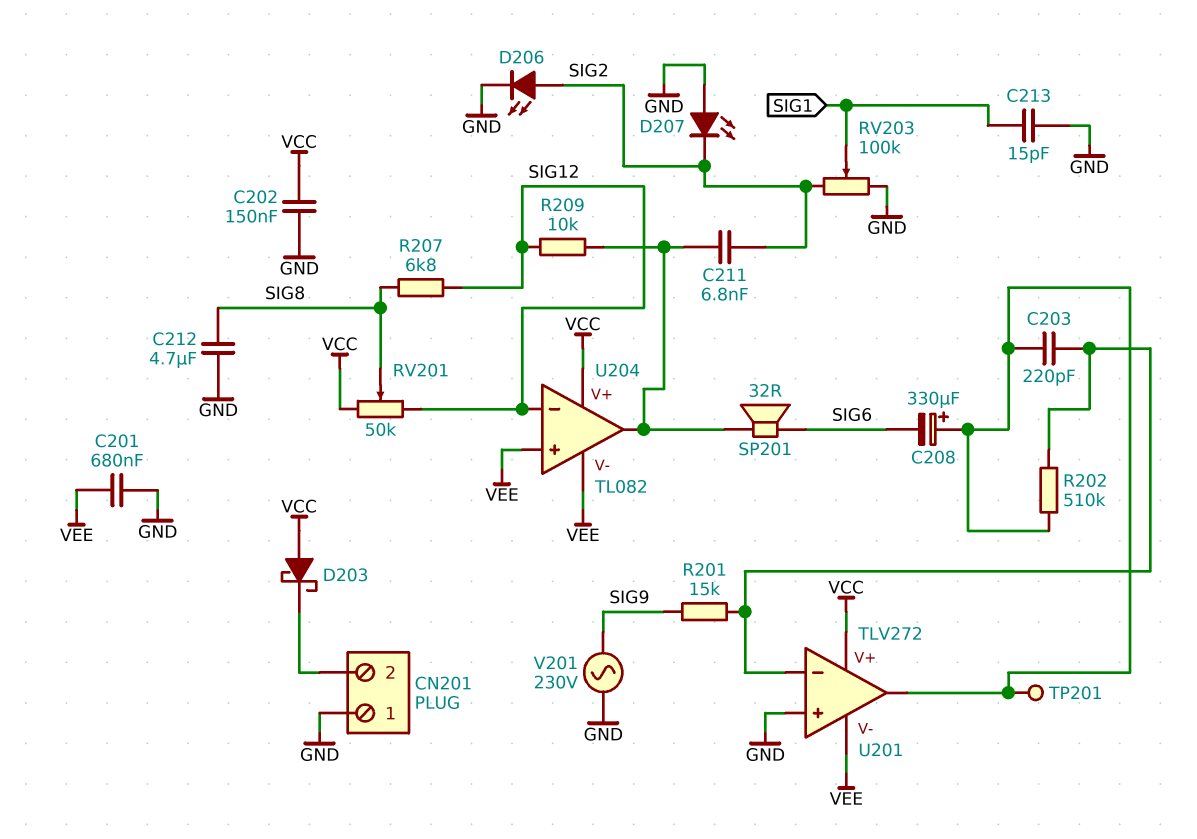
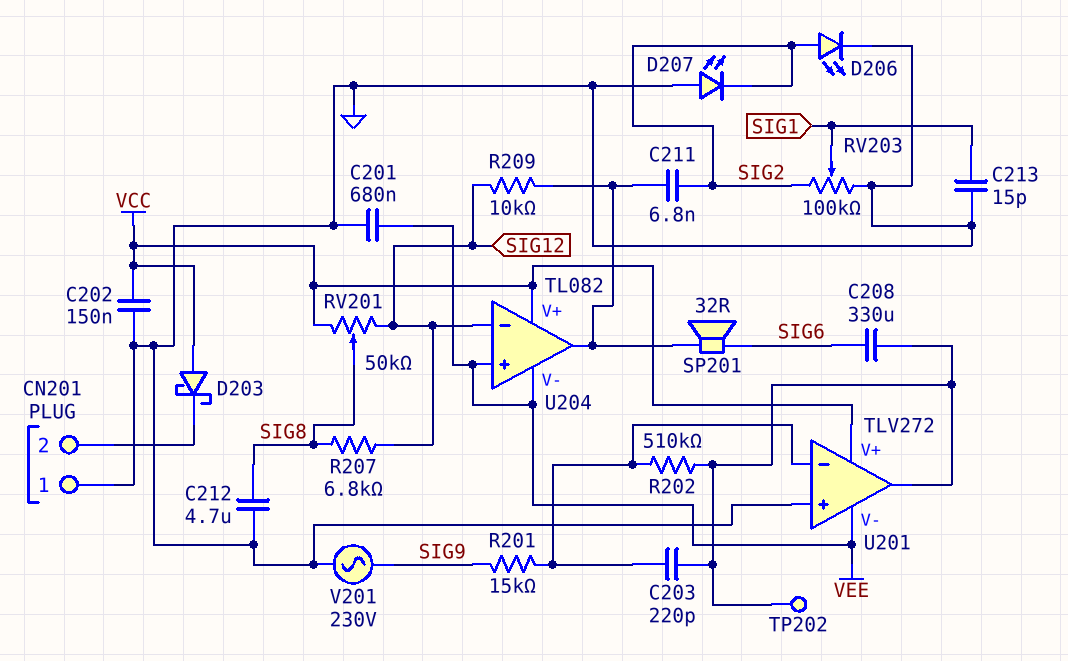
C208: 330uF (plus U201/out, minus SIG6) -> 330uF (SIG6, U201/out)
TP201: test point (U201/out) -> none
TP202: none -> test point (U201/out)

